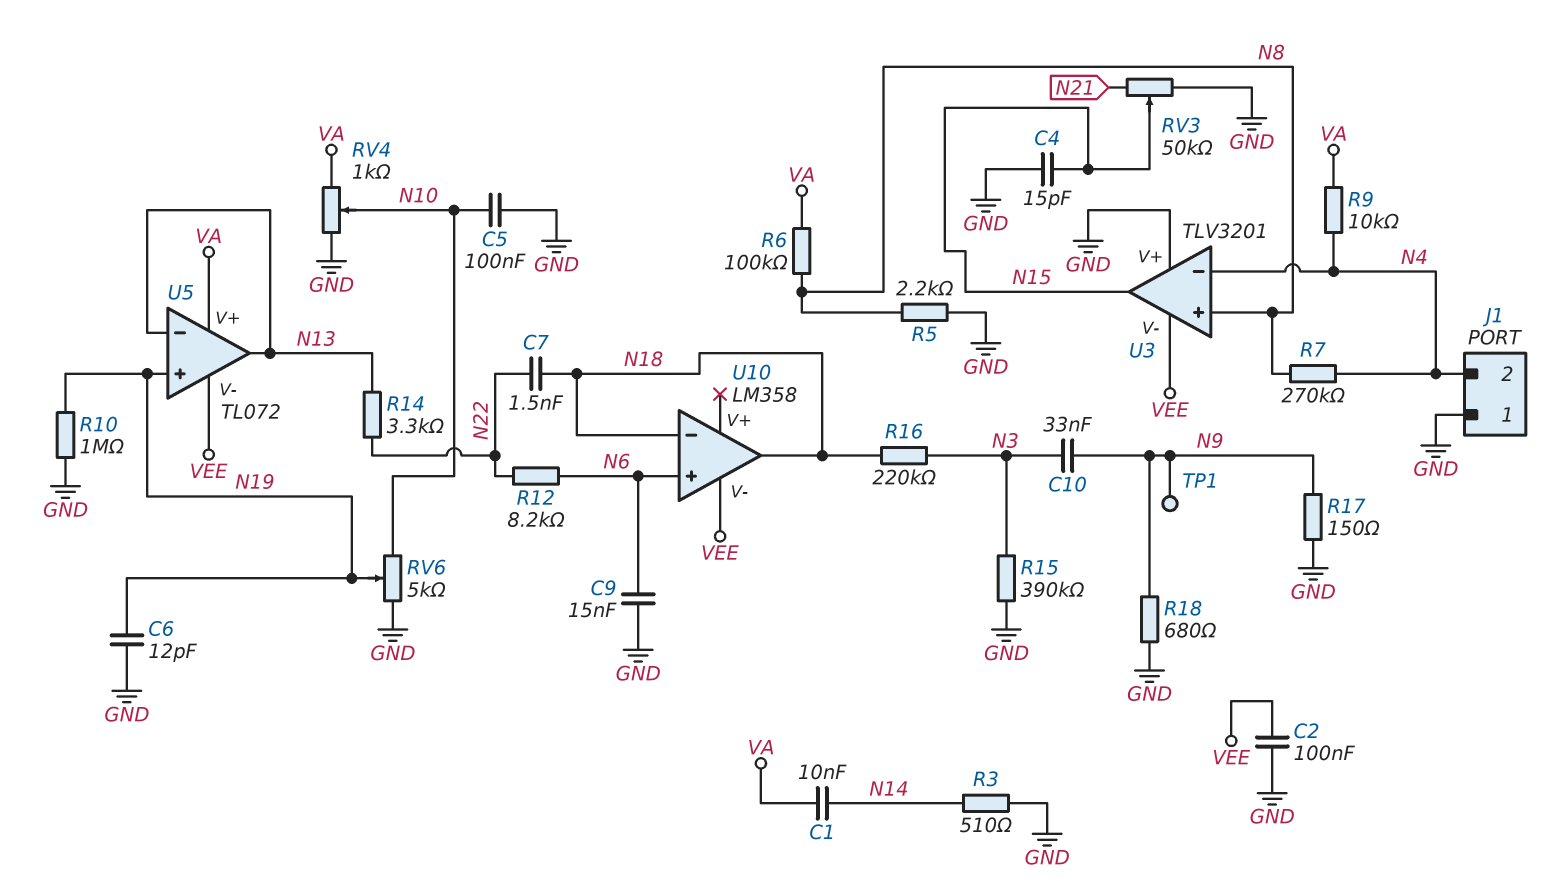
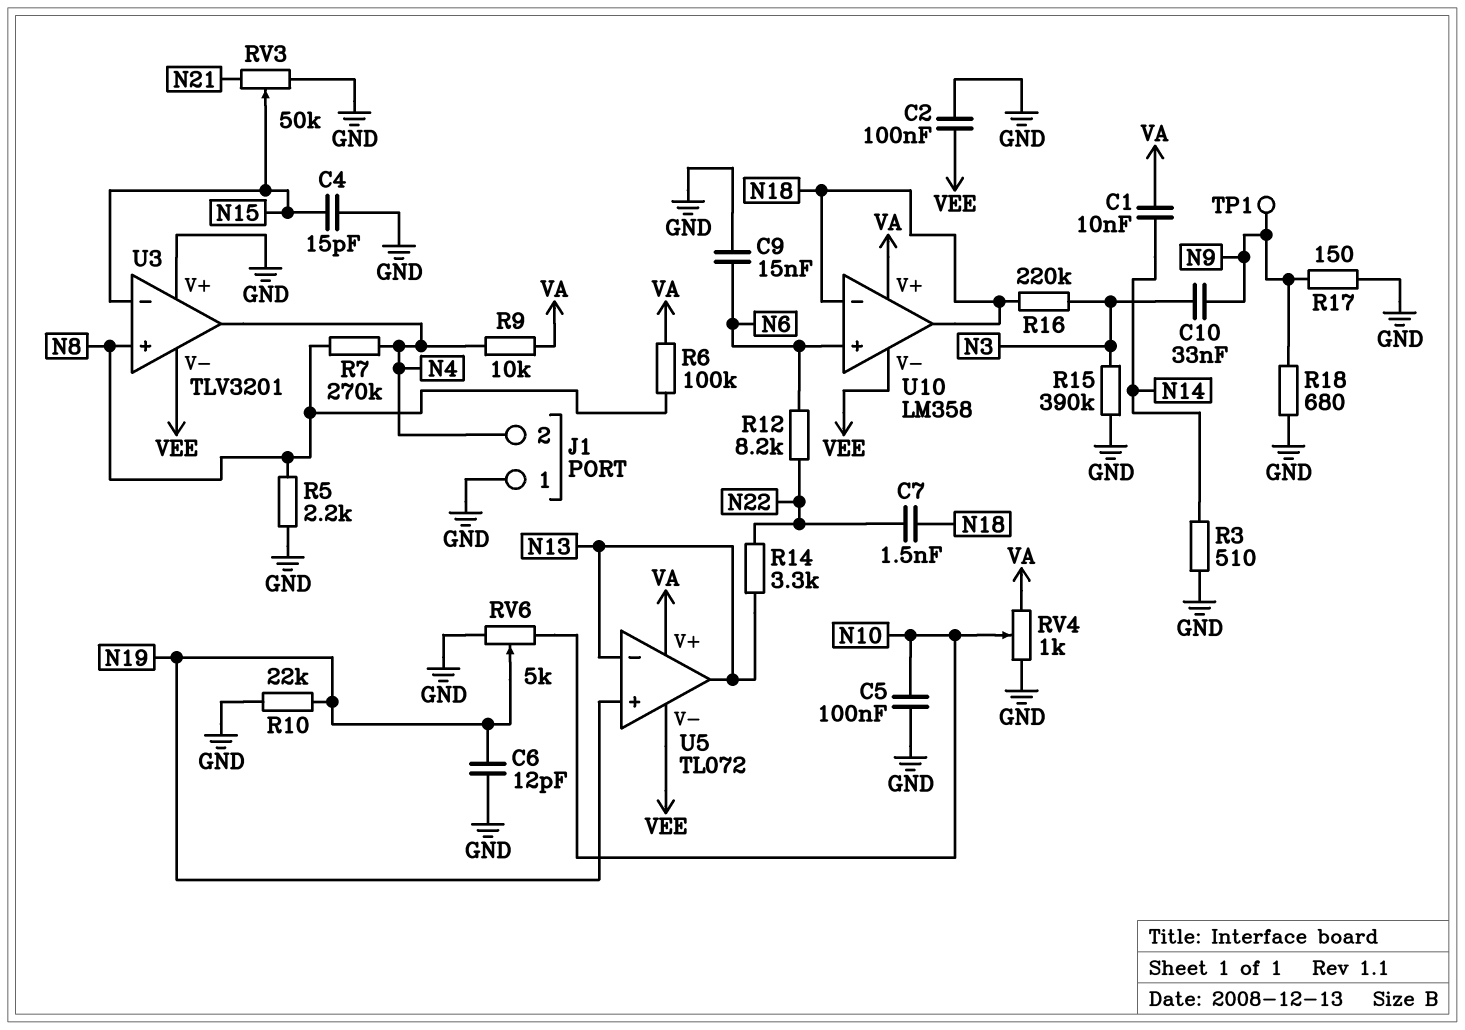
R10: 1M (GND, N19) -> 22k (GND, N19)
U3 pin in-: N4 -> N15
U3 pin out: N15 -> N4
U10 pin V+: none -> VA

